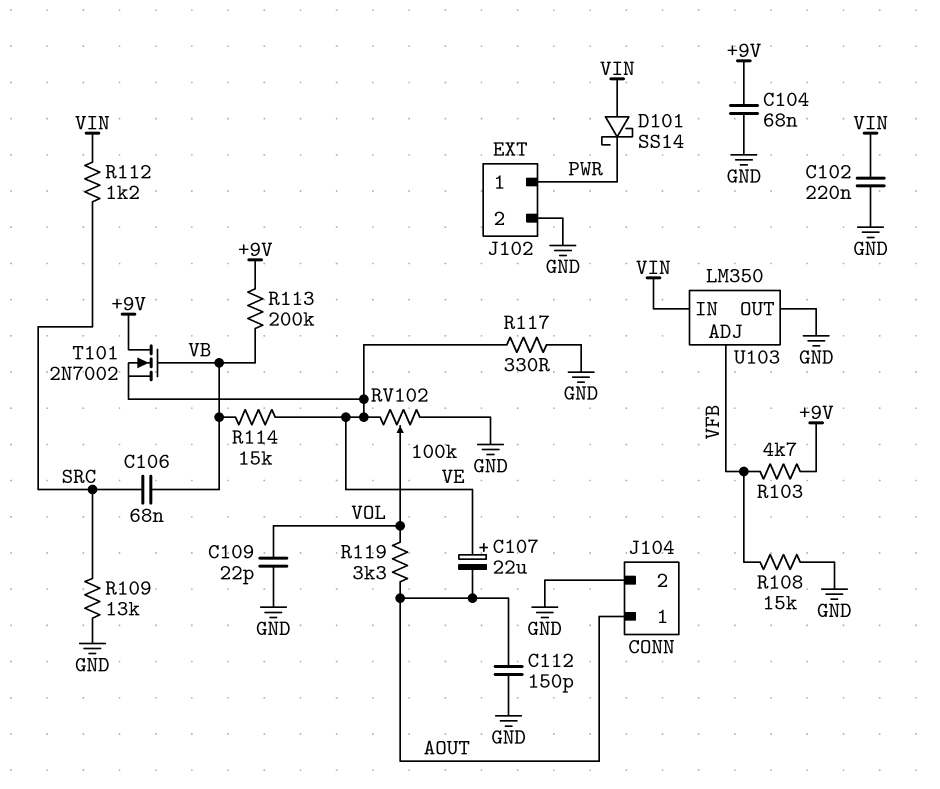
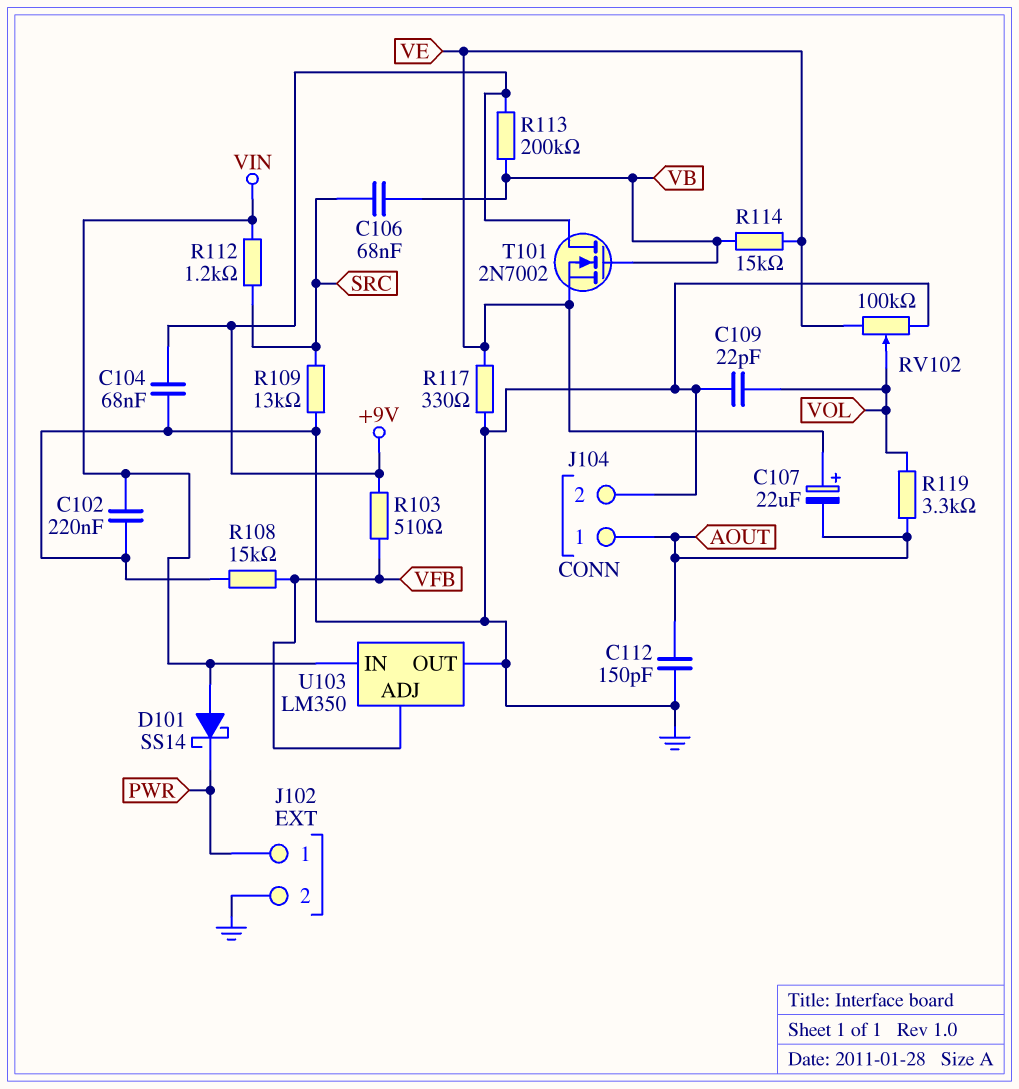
R103: 4.7k (+9V, VFB) -> 510 (+9V, VFB)

